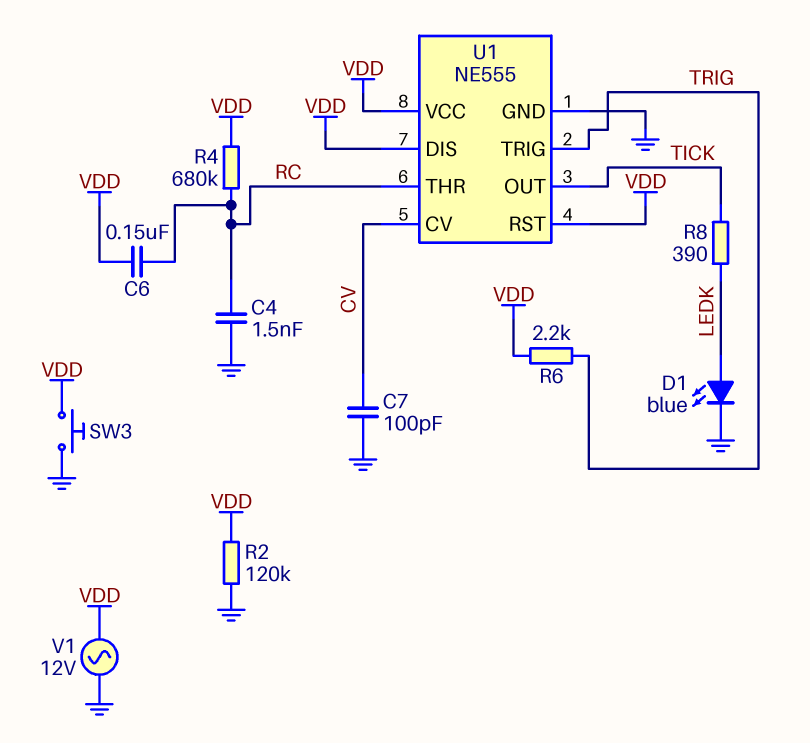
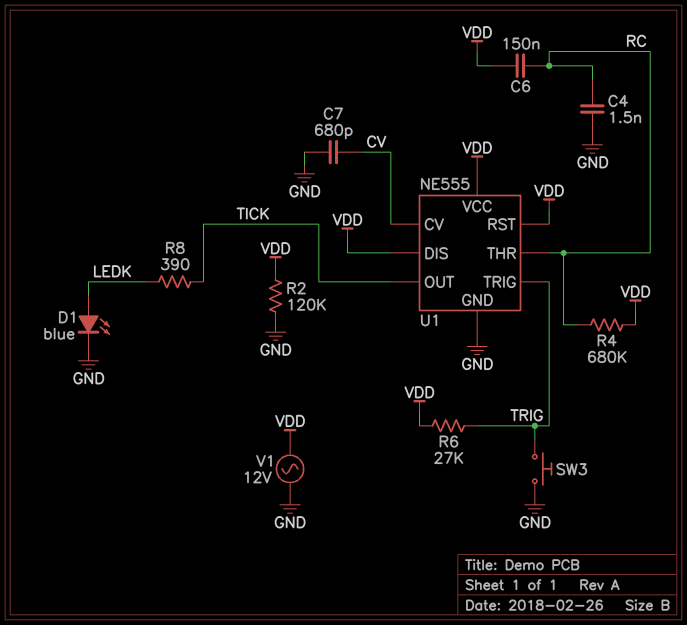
C7: 100pF (CV, GND) -> 680pF (CV, GND)
R6: 2.2k (TRIG, VDD) -> 27k (TRIG, VDD)
SW3: button (GND, VDD) -> button (GND, TRIG)

